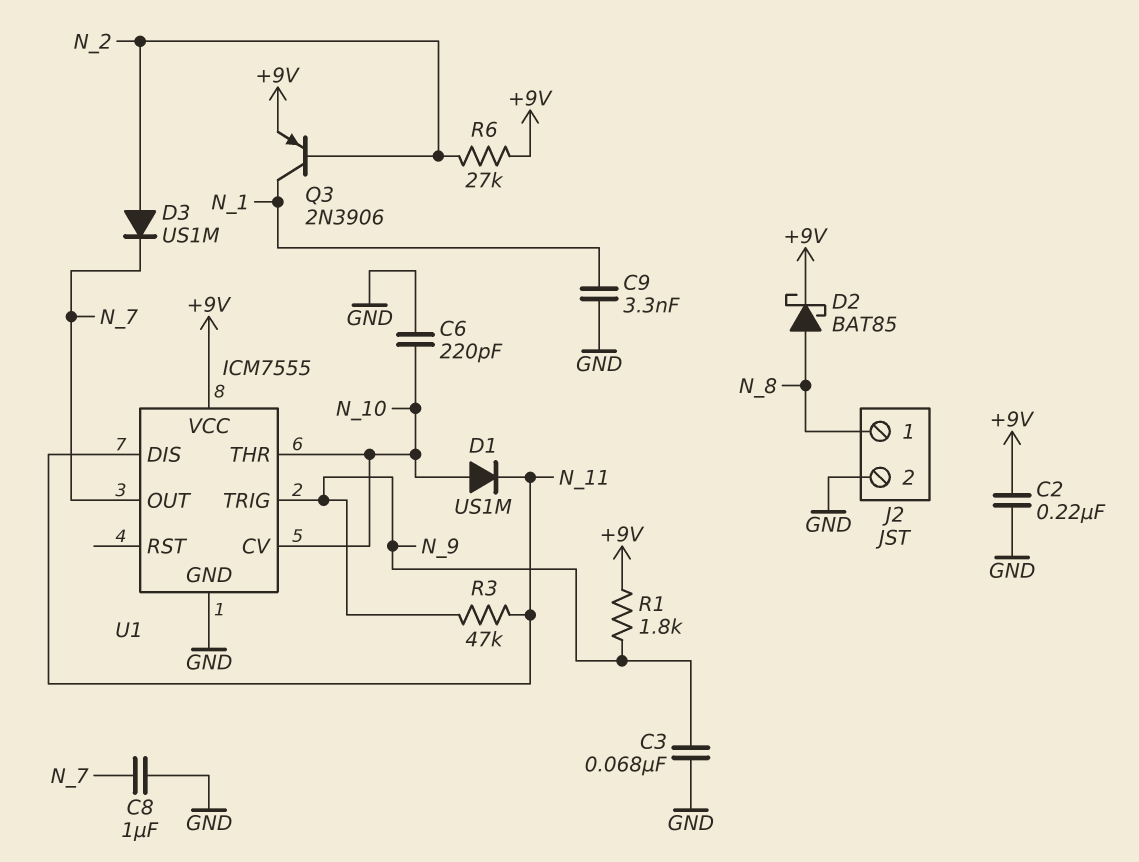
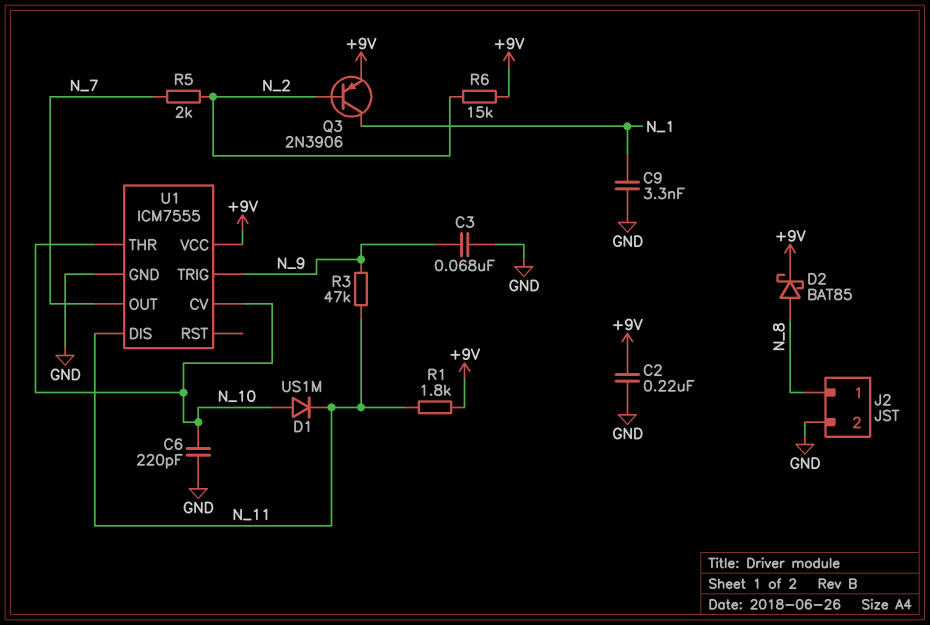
C8: 1uF (GND, N_7) -> none
D3: diode US1M (A N_2, K N_7) -> none
R1: 1.8k (+9V, N_9) -> 1.8k (+9V, N_11)
R5: none -> 2k (N_2, N_7)
R6: 27k (+9V, N_2) -> 15k (+9V, N_2)

